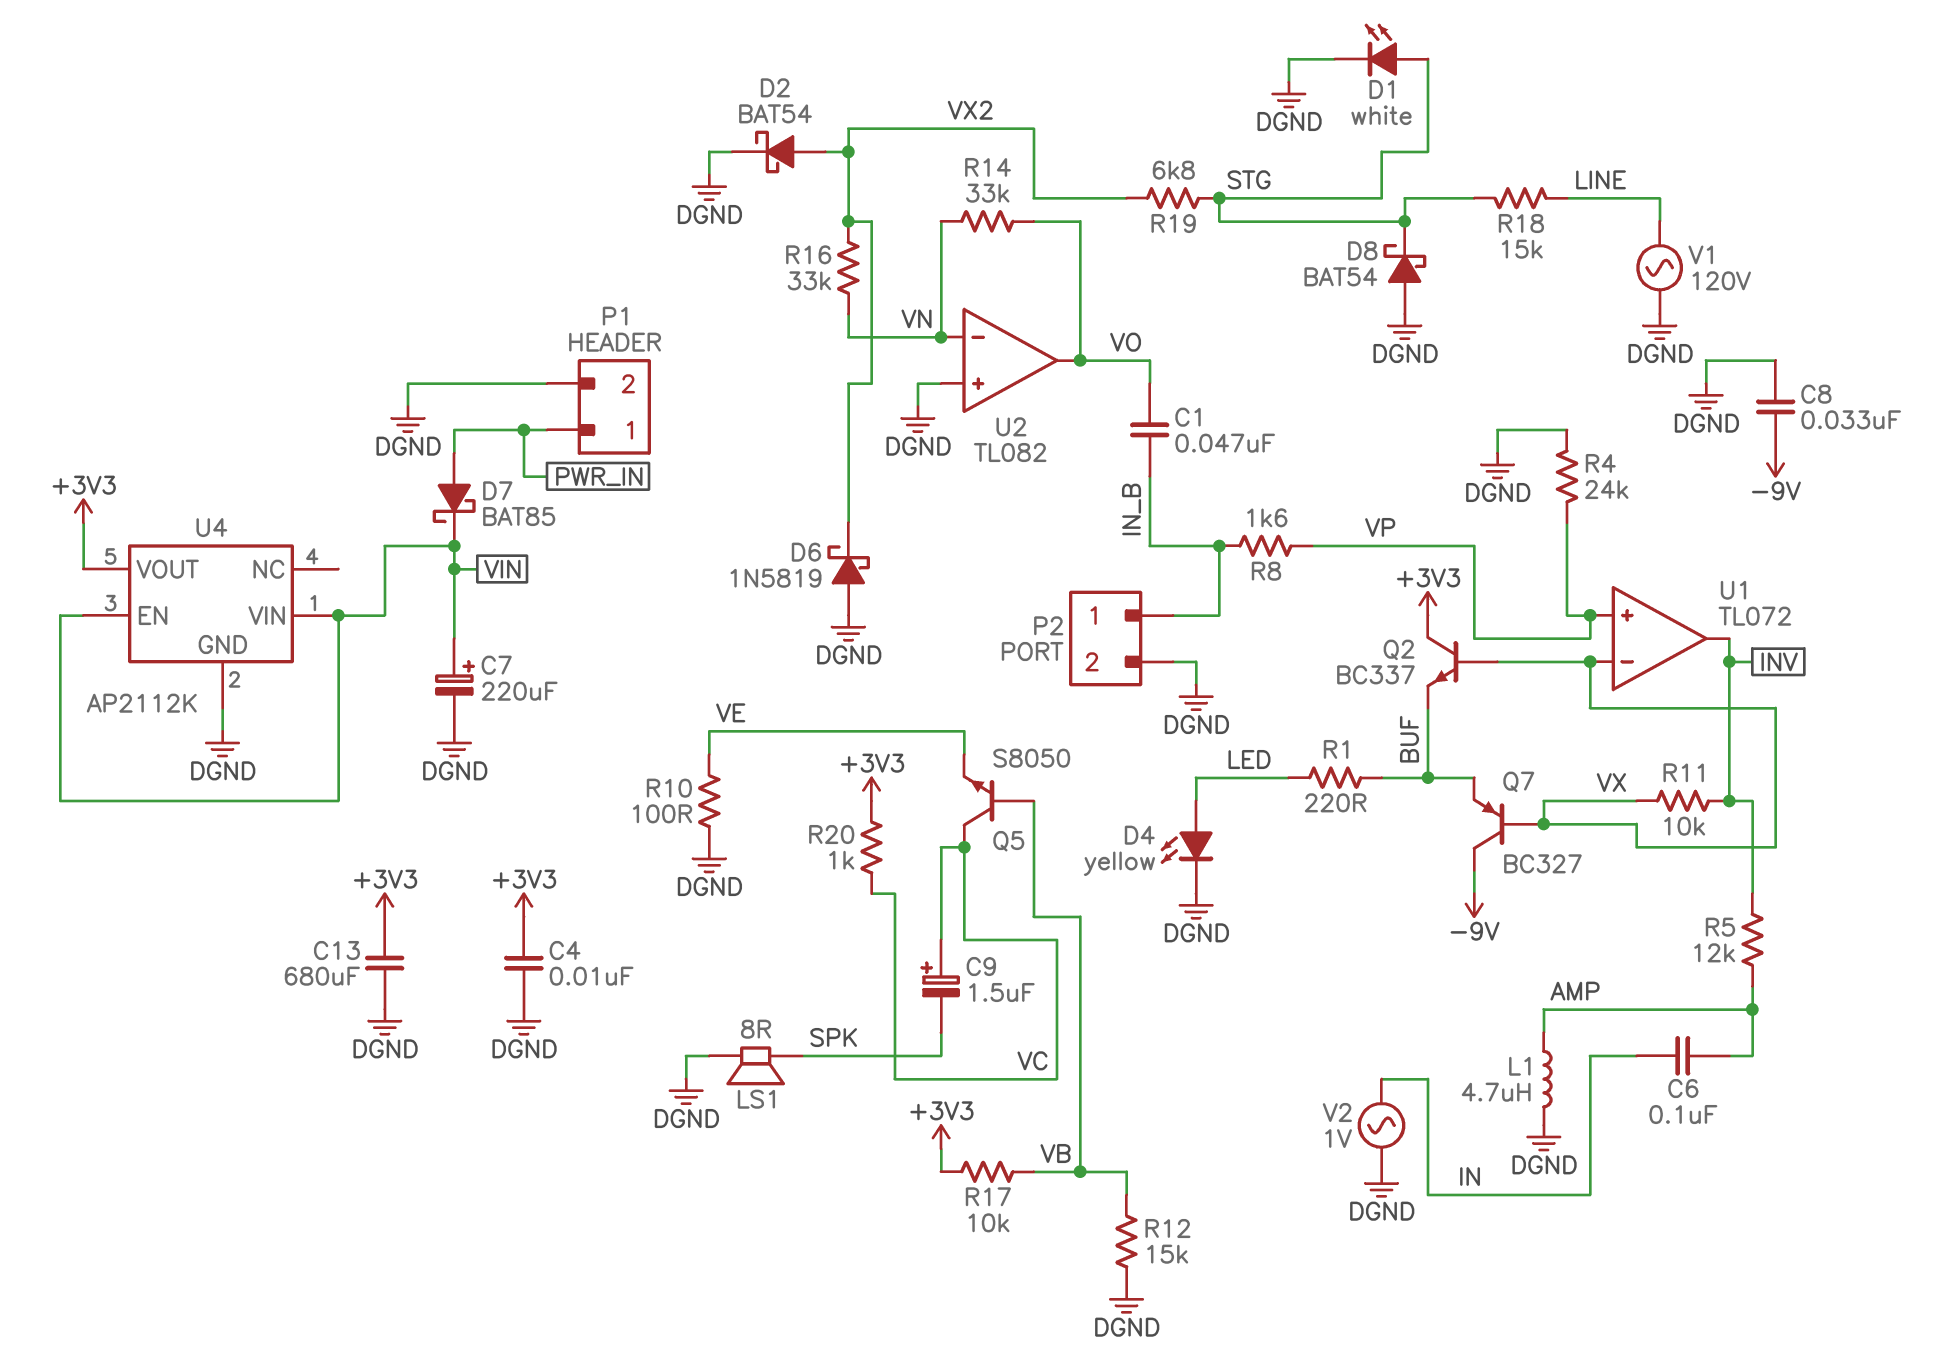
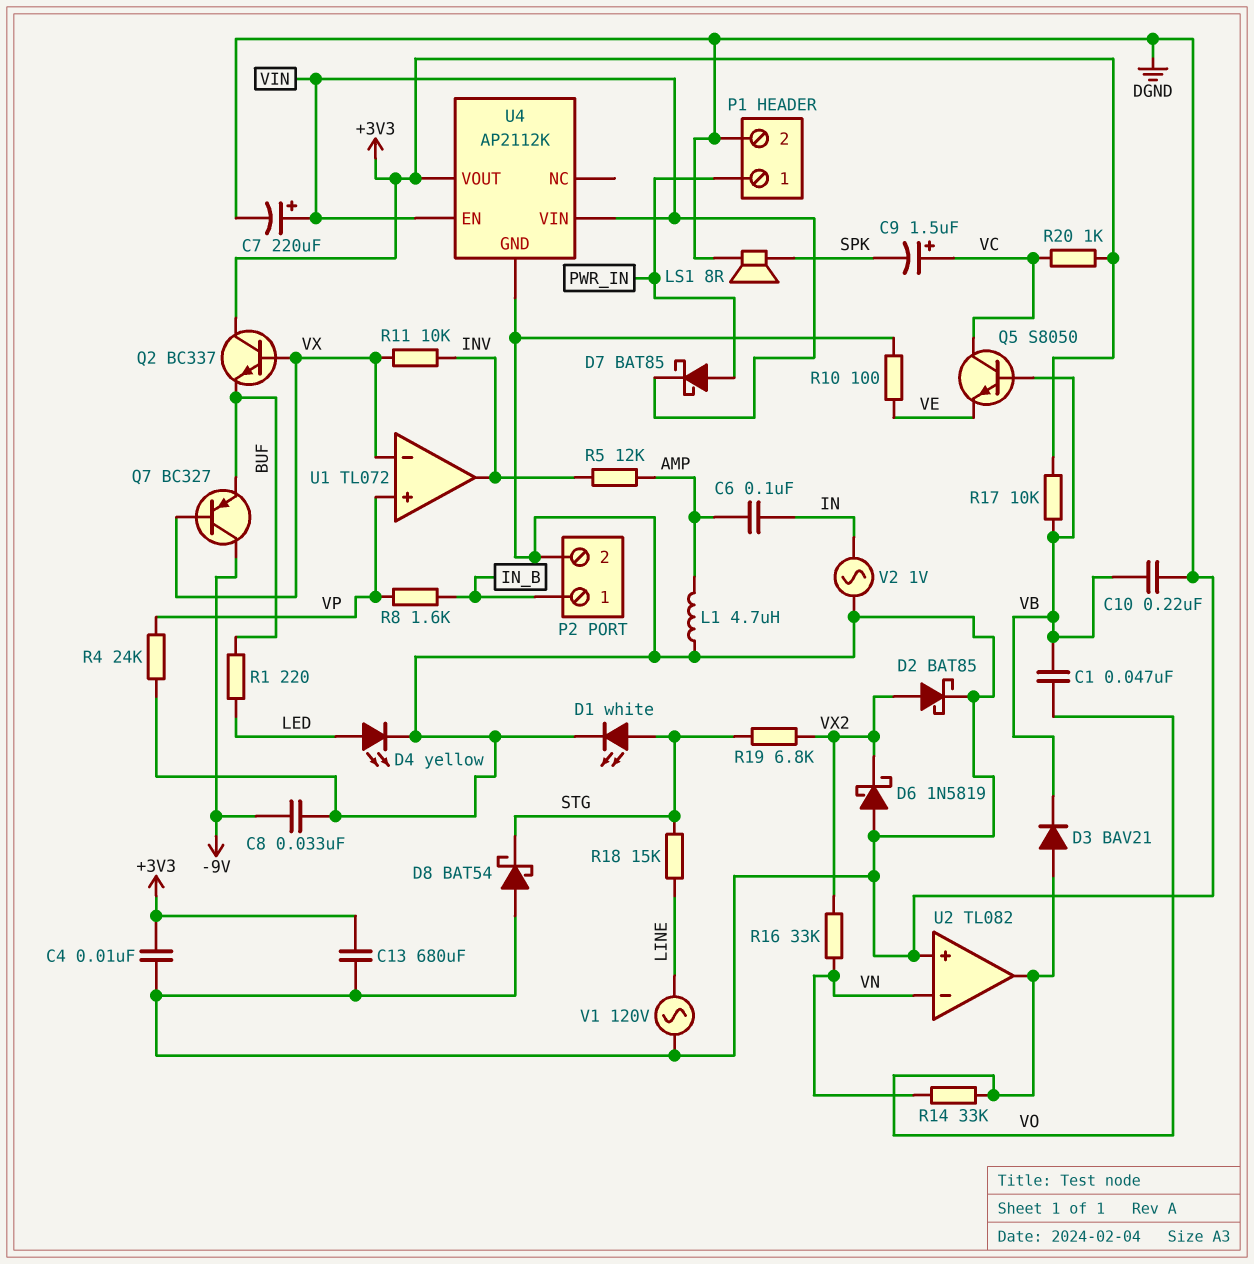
C1: 47nF (IN_B, VO) -> 47nF (VB, VO)
C10: none -> 220nF (DGND, VB)
D2: schottky BAT54 (A VX2, K DGND) -> schottky BAT85 (A VX2, K DGND)
D3: none -> diode BAV21 (A VO, K VB)
R12: 15k (DGND, VB) -> none

